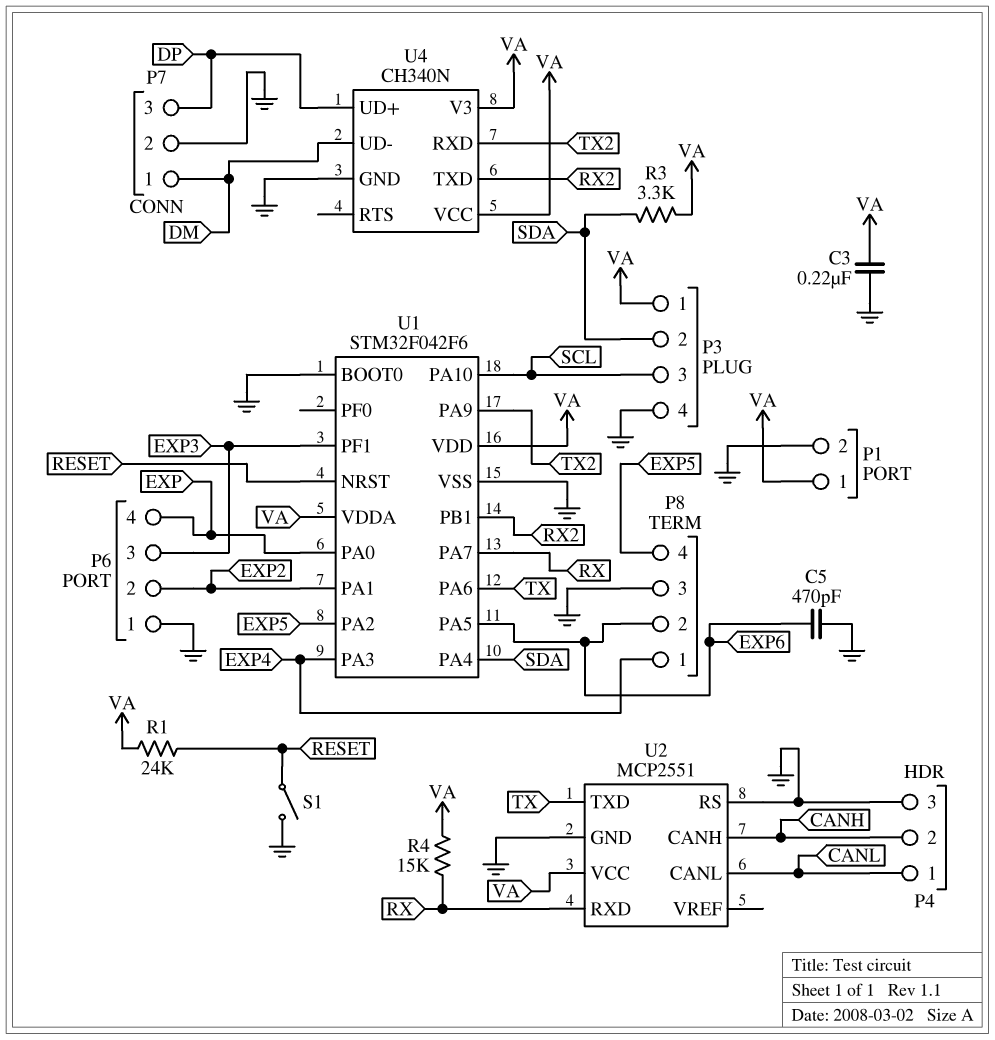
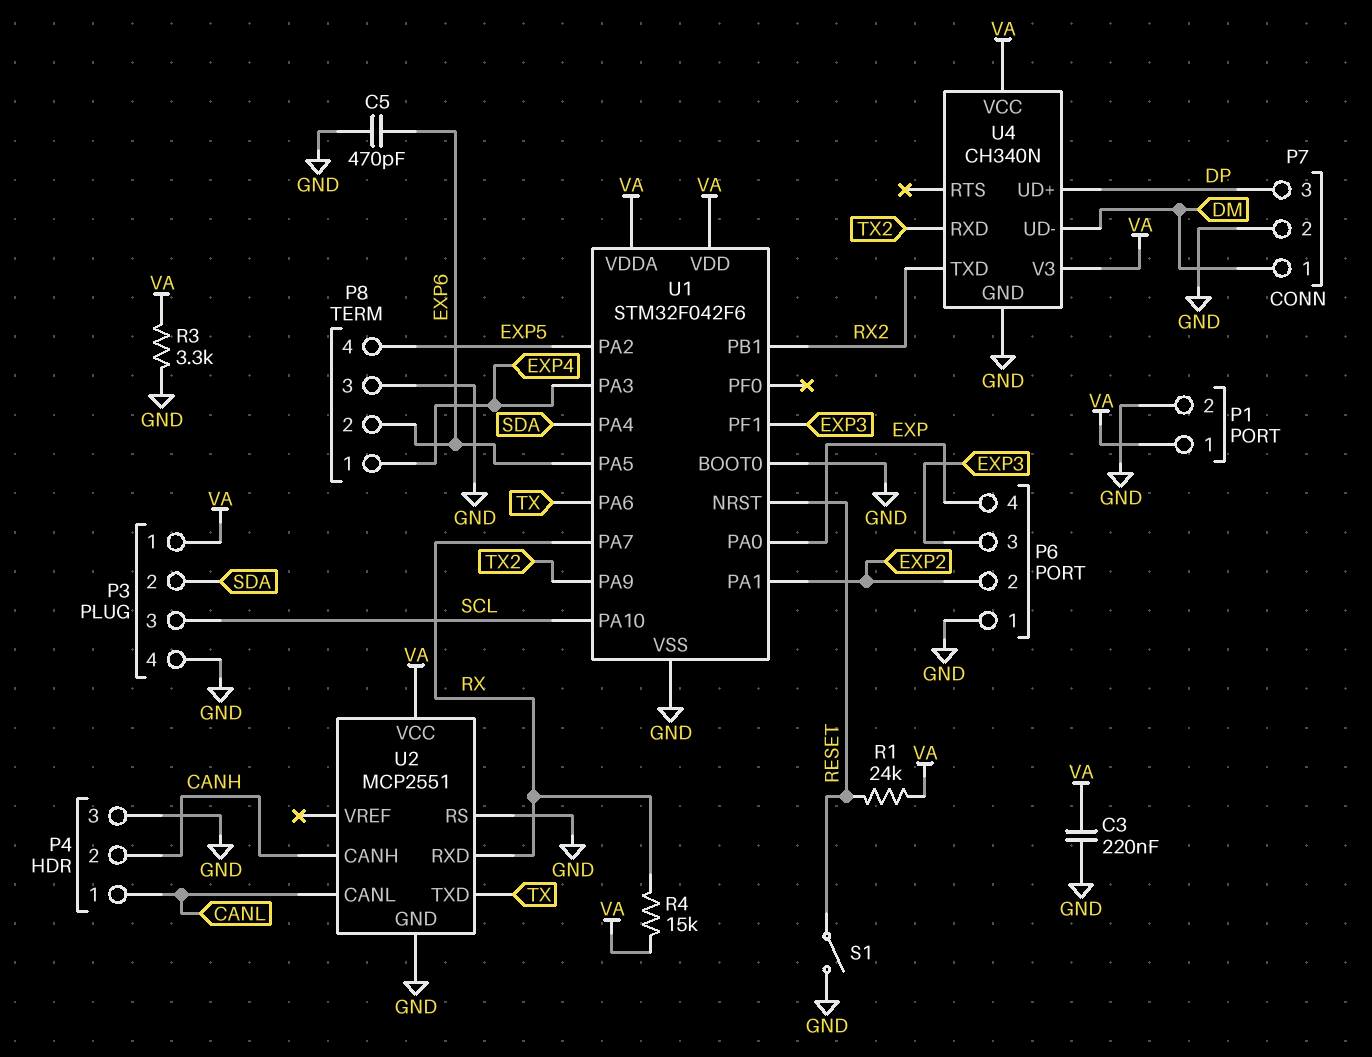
R3: 3.3k (SDA, VA) -> 3.3k (GND, VA)

